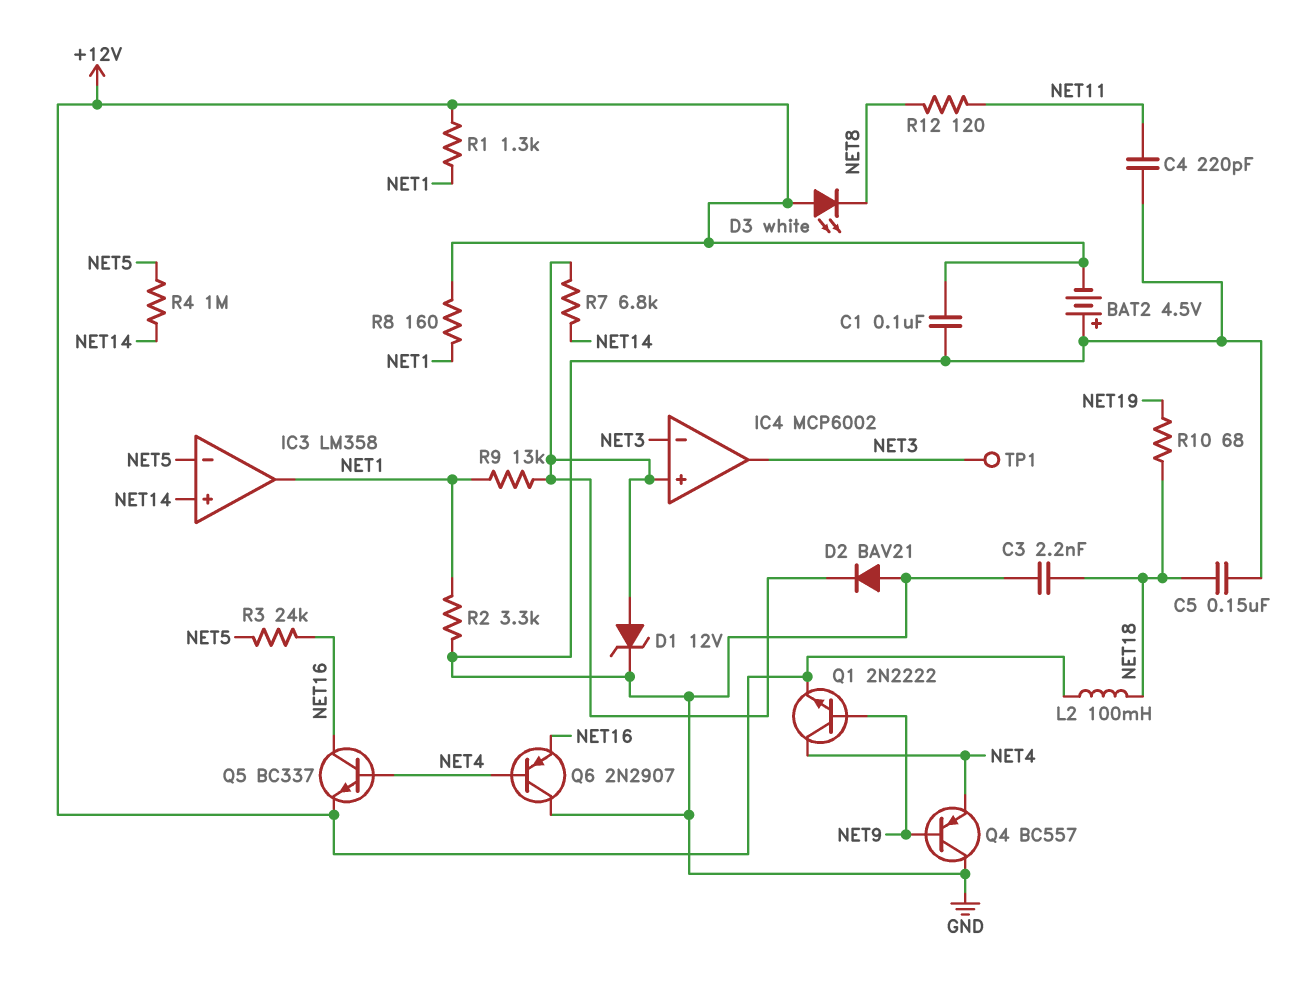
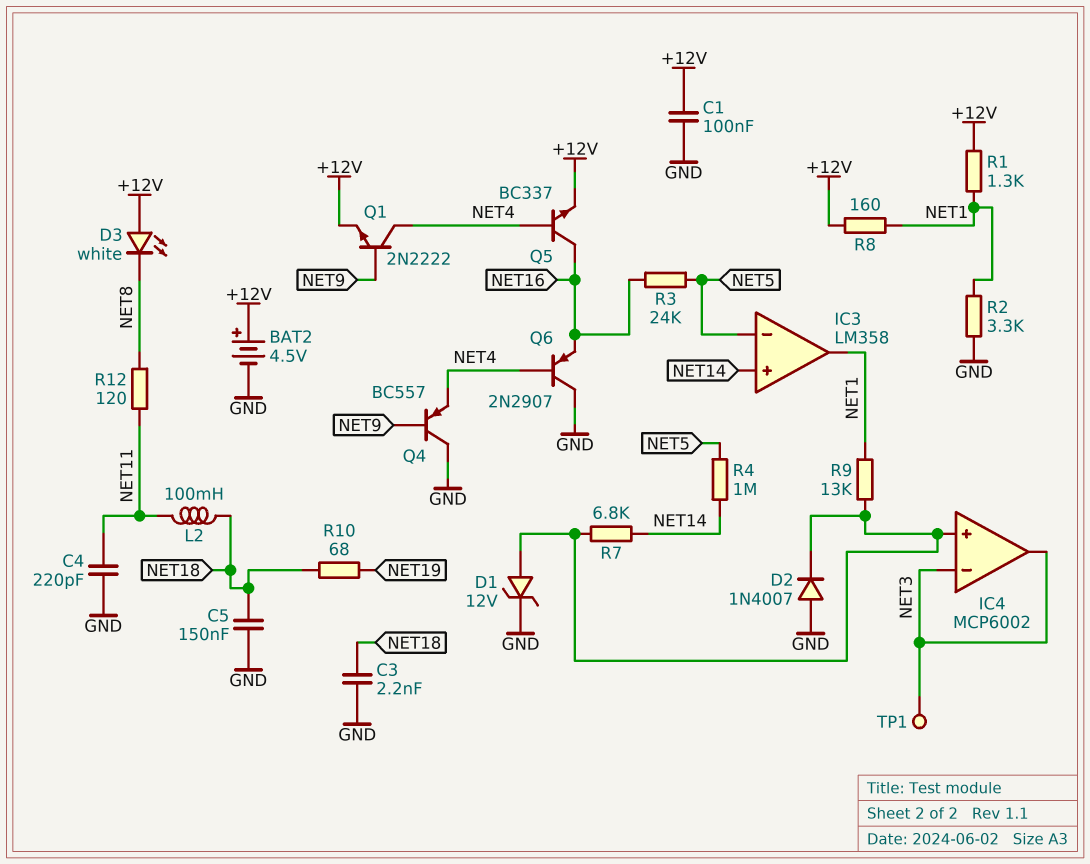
BAT2: 4.5V (plus GND, minus +12V) -> 4.5V (plus +12V, minus GND)
D2: diode BAV21 (A GND, K IC4/in+) -> diode 1N4007 (A GND, K IC4/in+)
L2: 100mH (+12V, NET18) -> 100mH (NET11, NET18)

